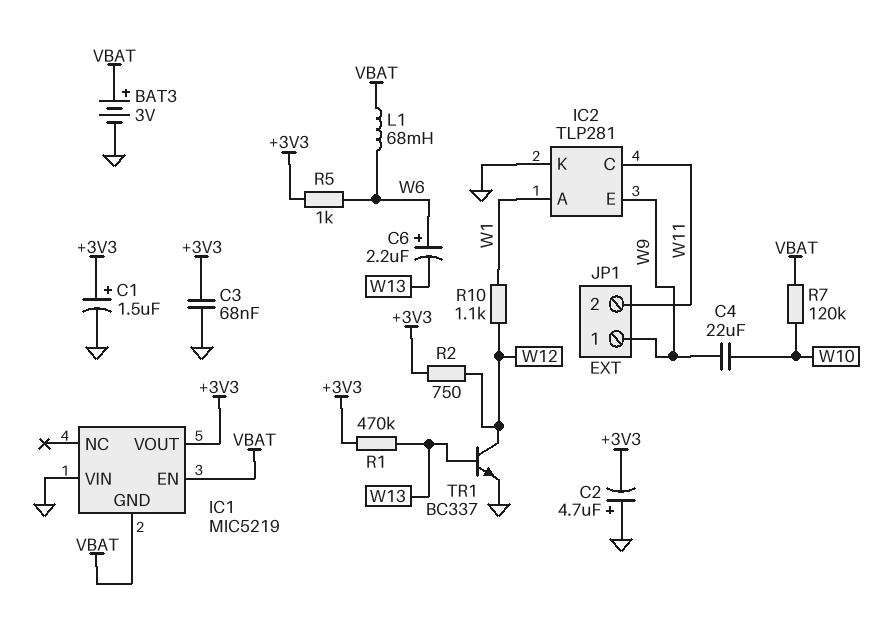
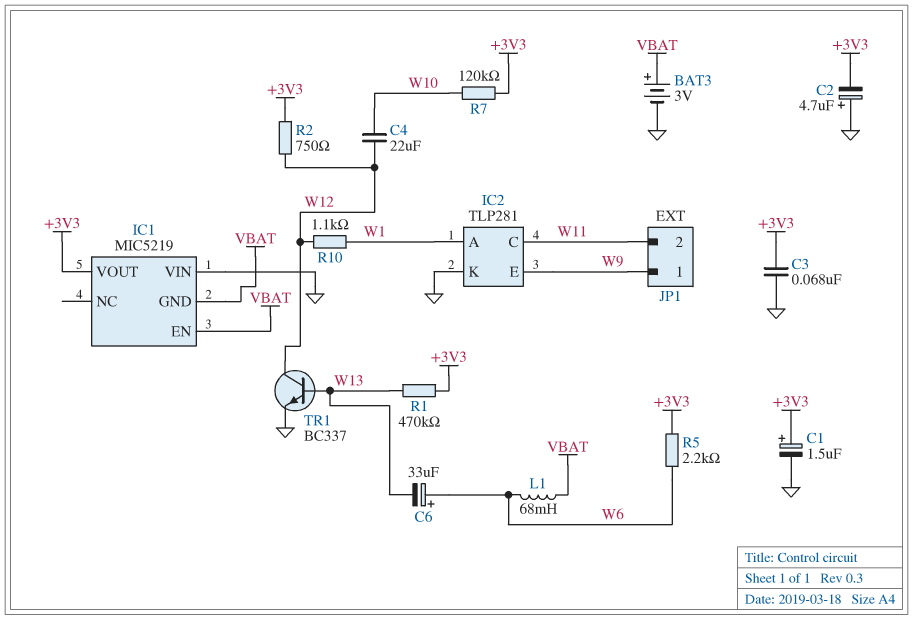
C4: 22uF (W9, W10) -> 22uF (W10, W12)
C6: 2.2uF (plus W6, minus W13) -> 33uF (plus W6, minus W13)
R5: 1k (+3V3, W6) -> 2.2k (+3V3, W6)
R7: 120k (VBAT, W10) -> 120k (+3V3, W10)

